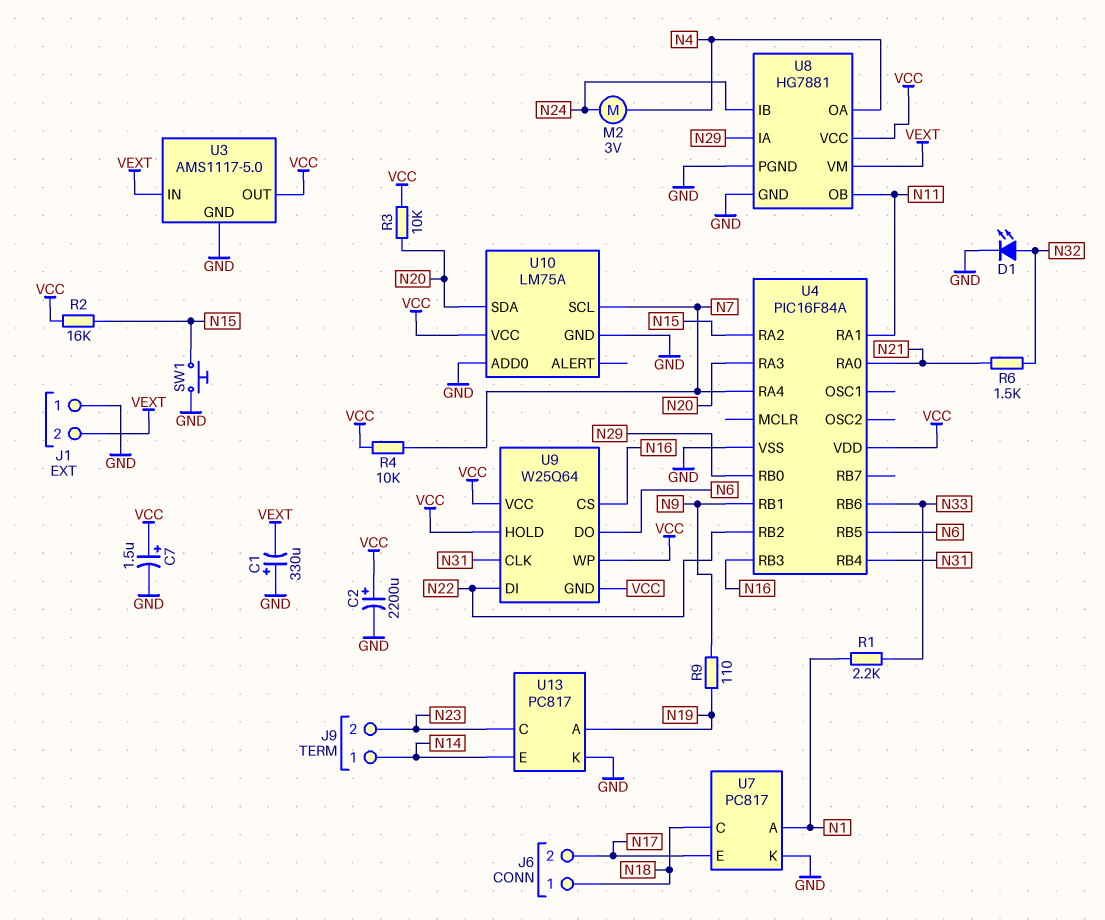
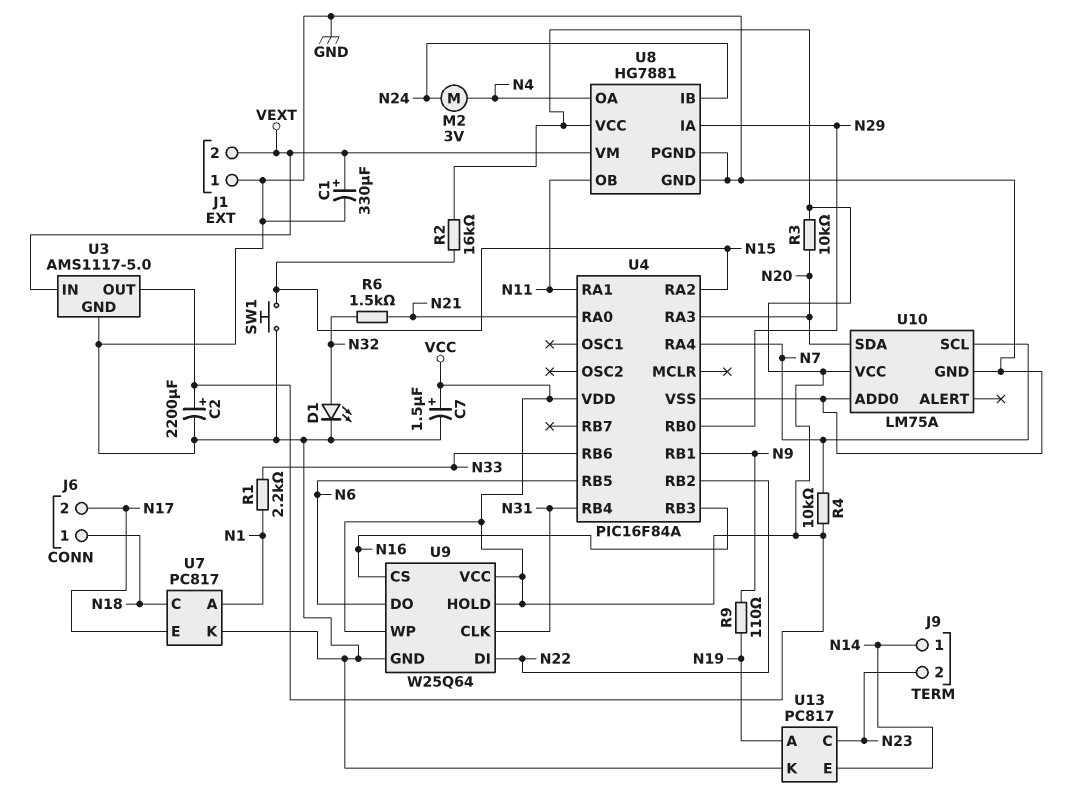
C1: 330uF (plus GND, minus VEXT) -> 330uF (plus VEXT, minus GND)
U9 pin GND: VCC -> GND

